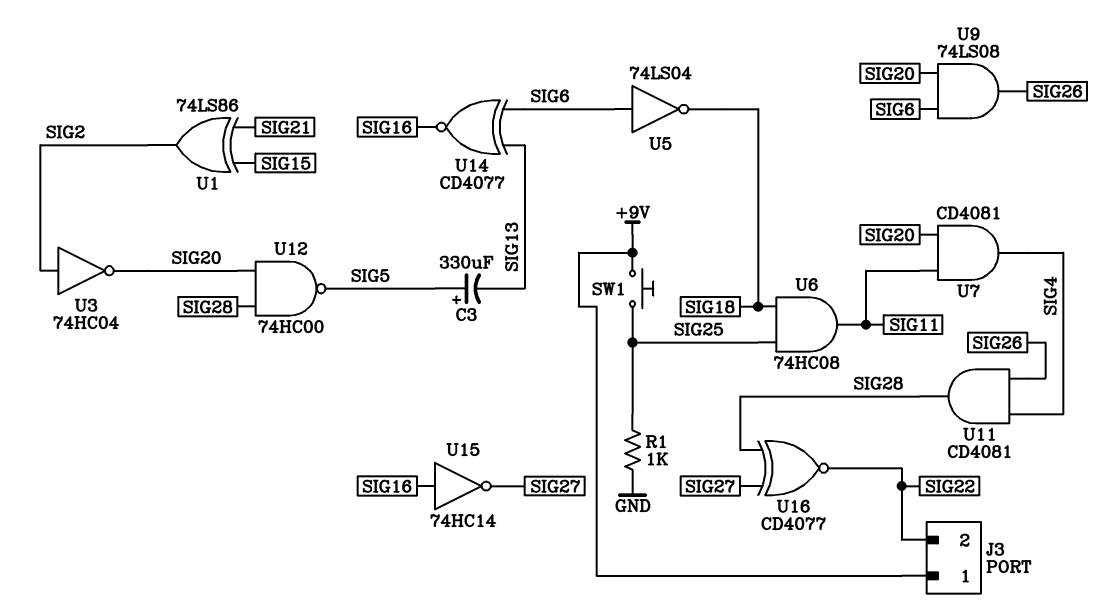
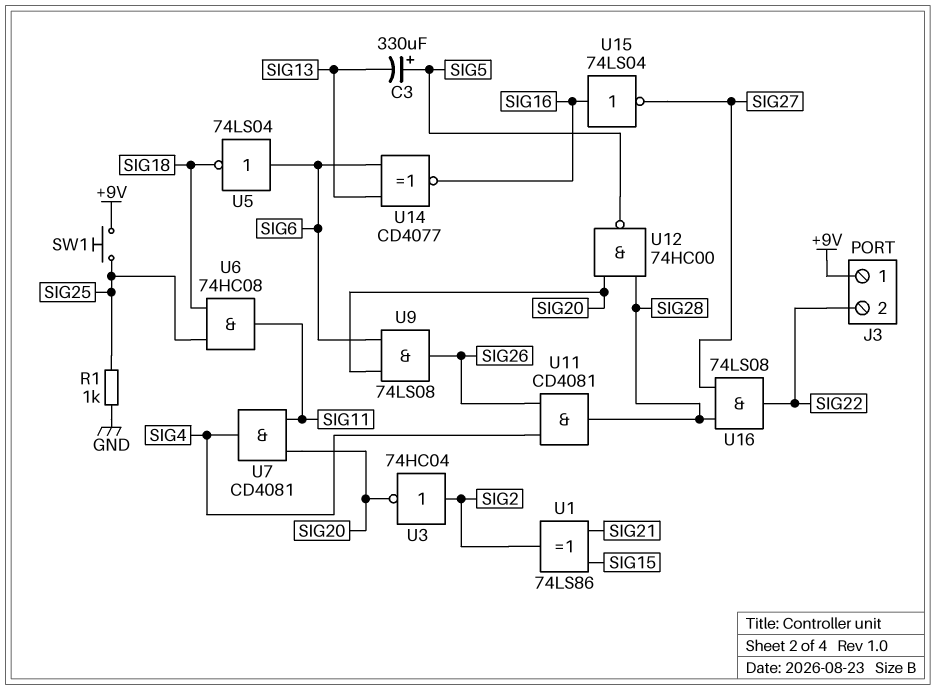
U15: NOT 74HC14 (in SIG16, out SIG27) -> NOT 74LS04 (in SIG16, out SIG27)
U16: XNOR CD4077 (in SIG27, in SIG28, out SIG22) -> AND 74LS08 (in SIG27, in SIG28, out SIG22)

